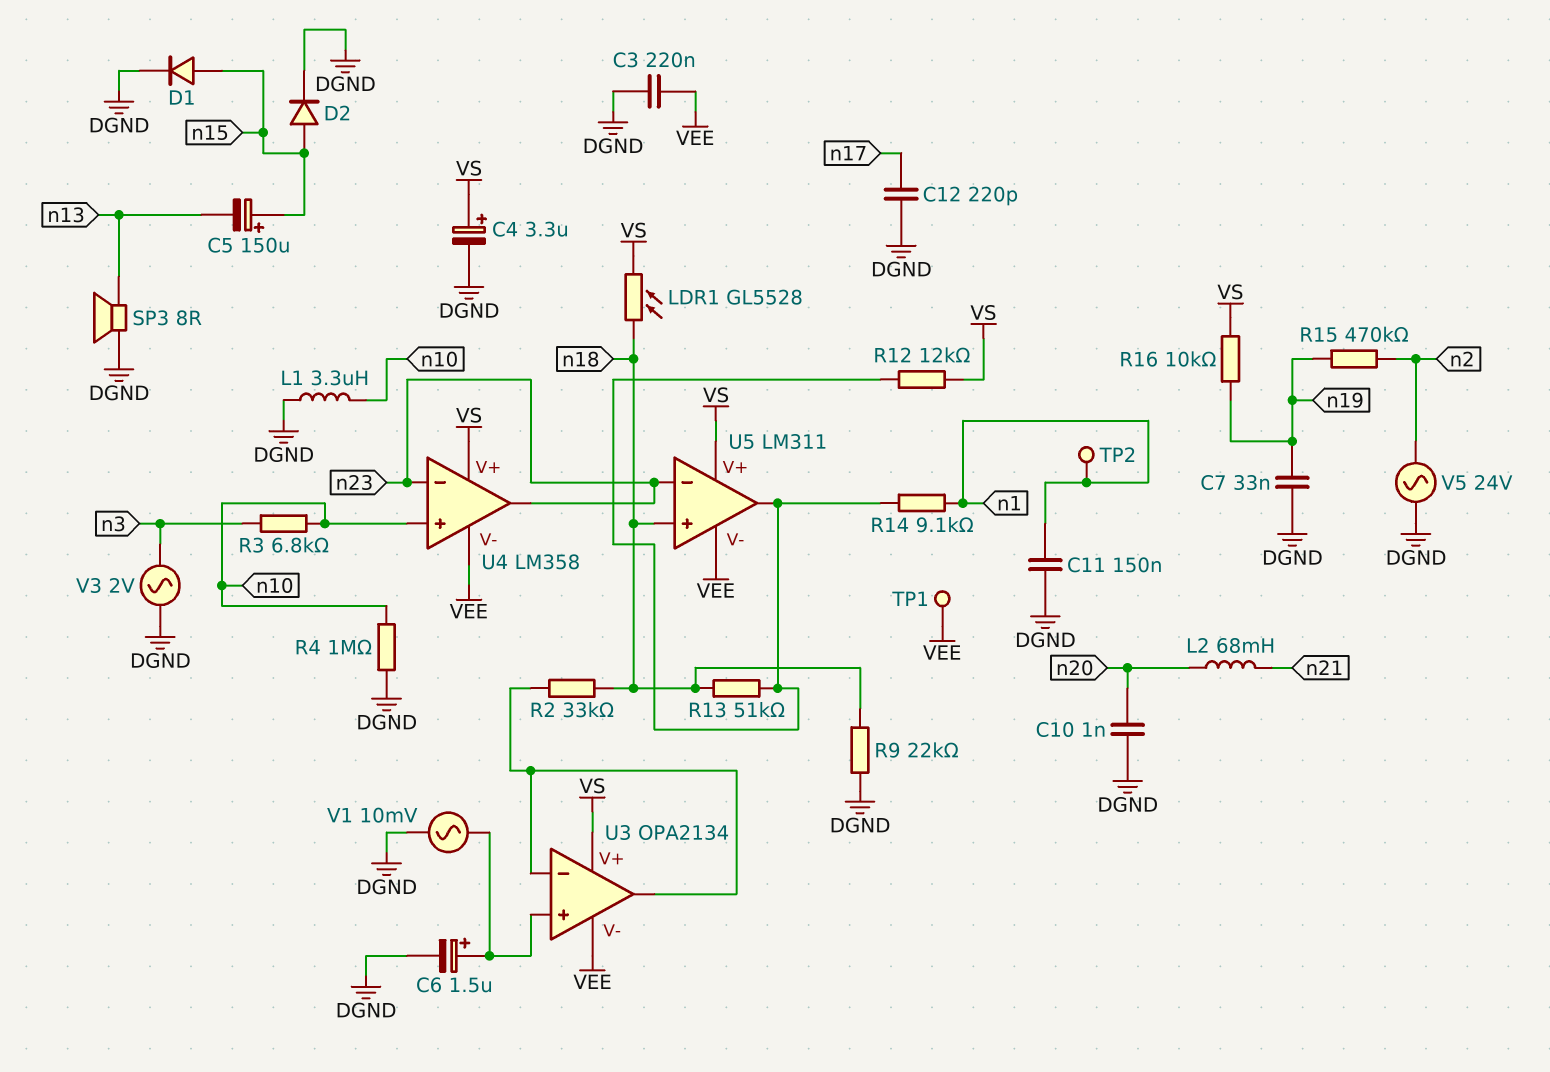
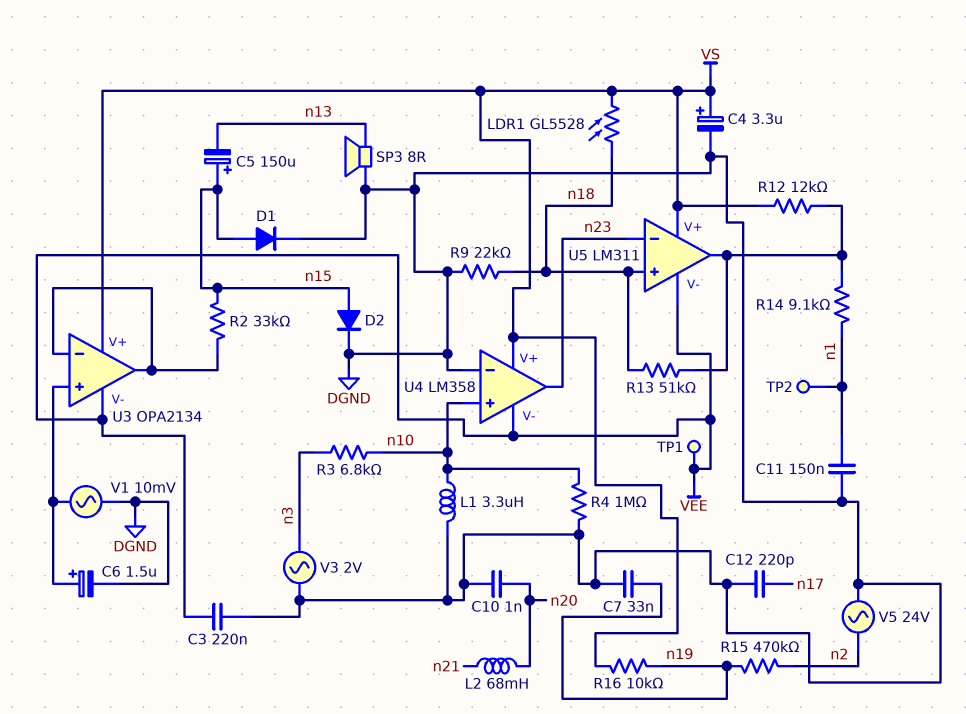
R2: 33k (U3/in-, n18) -> 33k (U3/in-, n15)
U4 pin in-: n23 -> DGND

